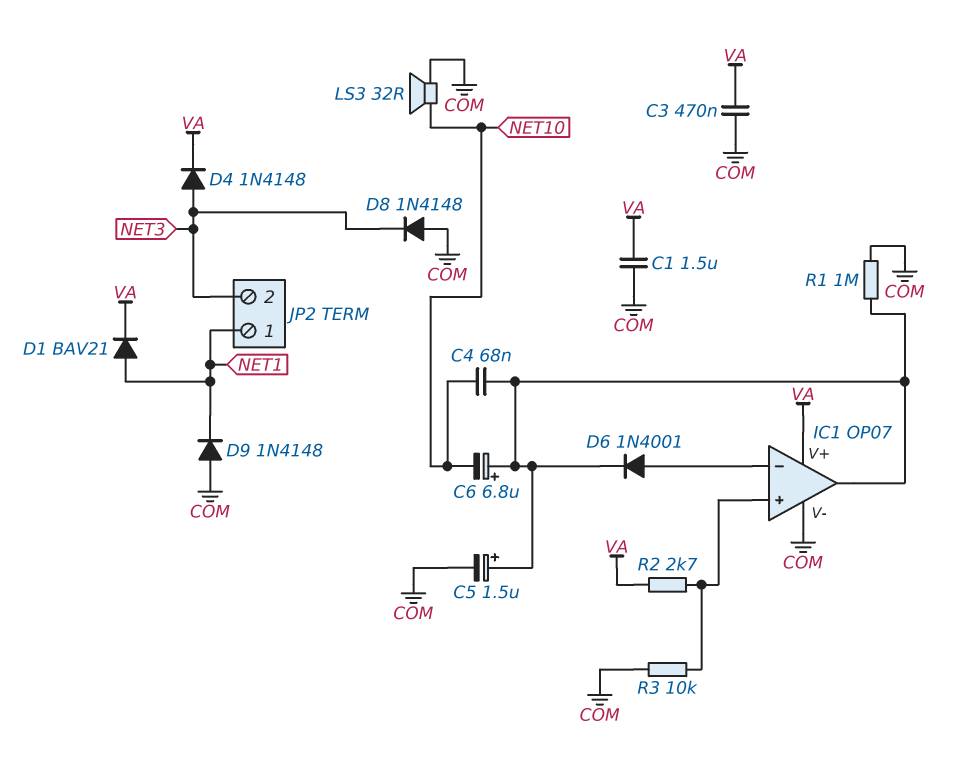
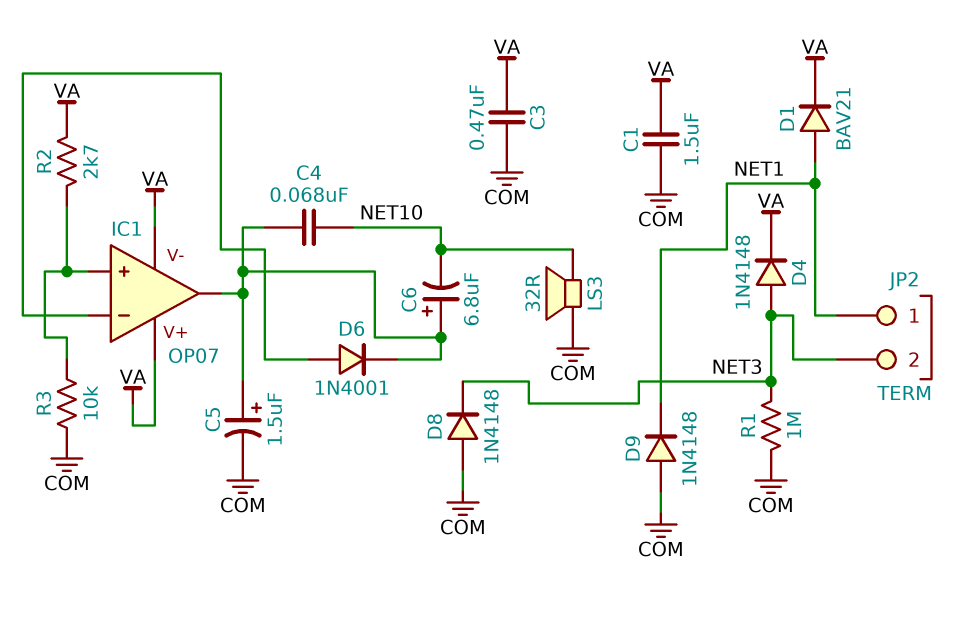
IC1 pin V-: COM -> VA
R1: 1M (COM, IC1/out) -> 1M (COM, NET3)

